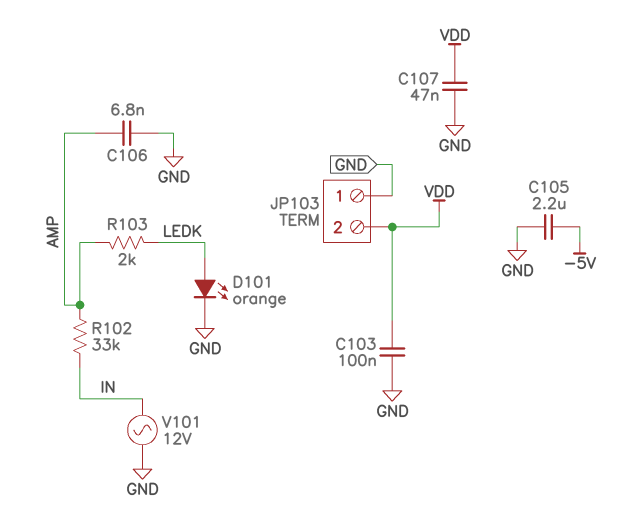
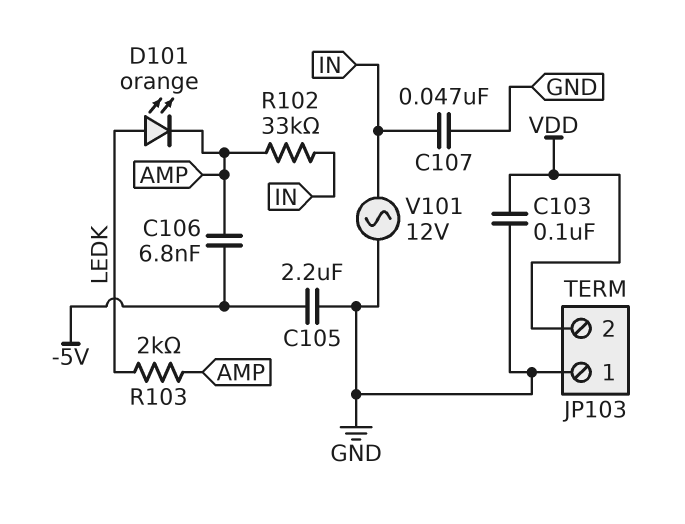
C106: 6.8nF (AMP, GND) -> 6.8nF (-5V, AMP)
C107: 47nF (GND, VDD) -> 47nF (GND, IN)
D101: LED orange (A LEDK, K GND) -> LED orange (A LEDK, K AMP)

